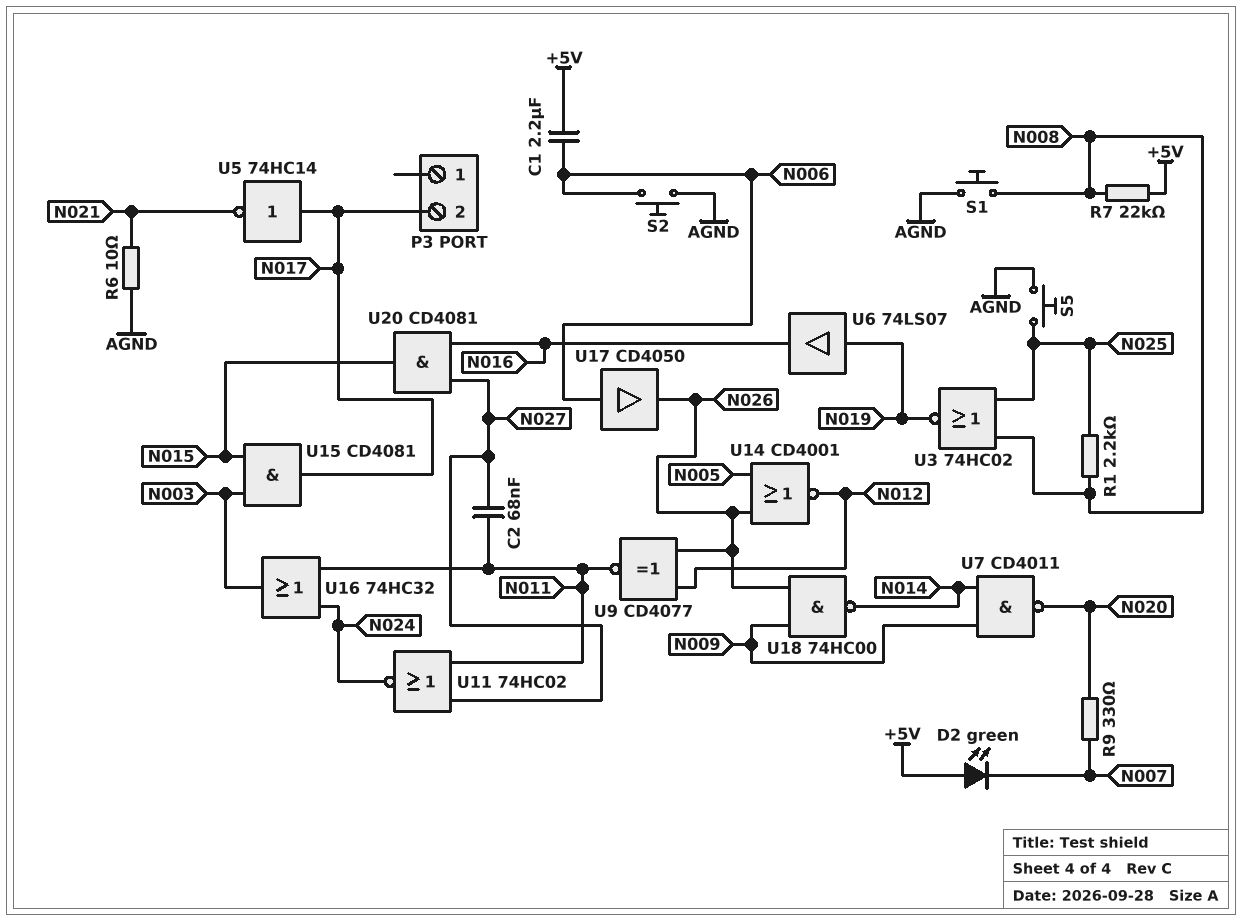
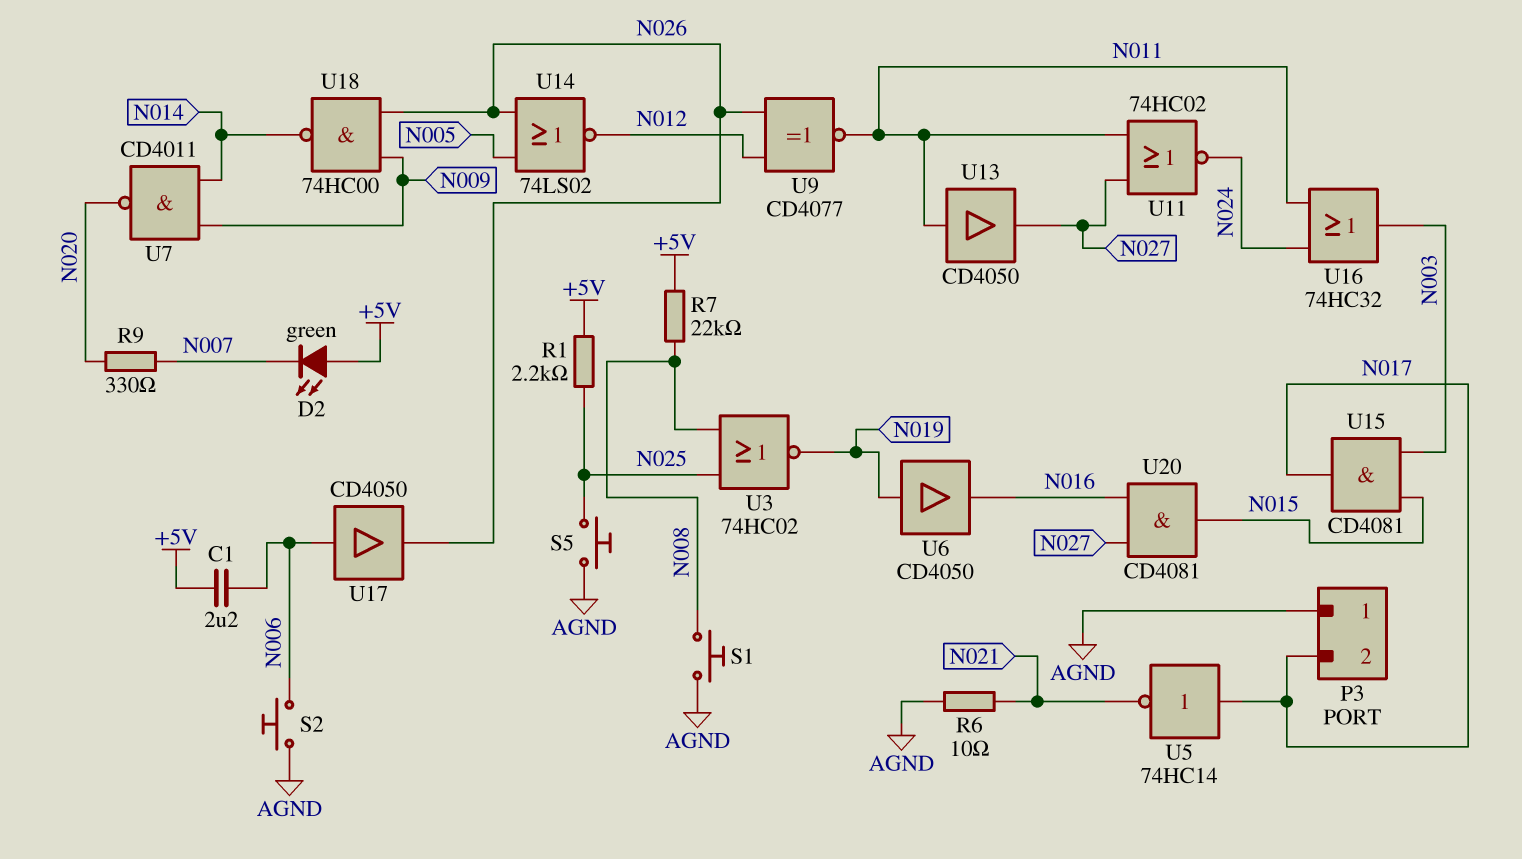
C2: 68nF (N011, N027) -> none
P3 pin 1: none -> AGND
R1: 2.2k (N008, N025) -> 2.2k (+5V, N025)
U6: buffer 74LS07 (in N019, out N016) -> buffer CD4050 (in N019, out N016)
U13: none -> buffer CD4050 (in N011, out N027)
U14: NOR CD4001 (in N005, in N026, out N012) -> NOR 74LS02 (in N005, in N026, out N012)

